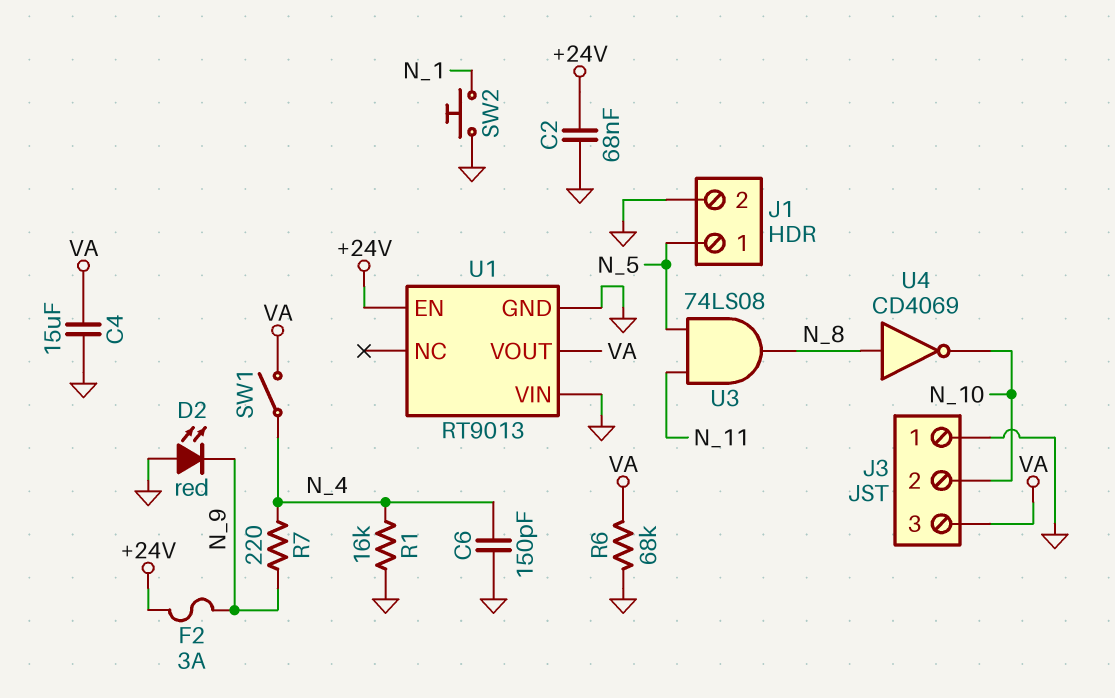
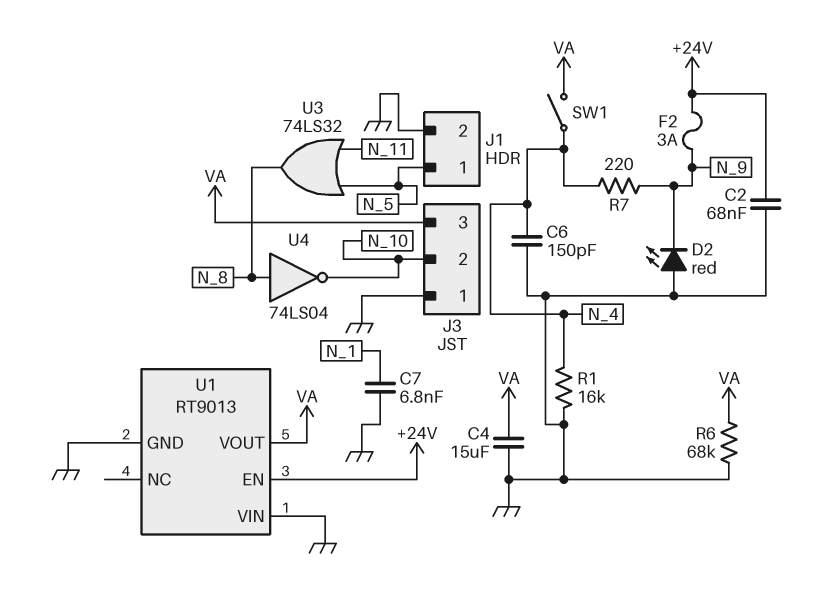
C7: none -> 6.8nF (GND, N_1)
SW2: button (GND, N_1) -> none
U3: AND 74LS08 (in N_5, in N_11, out N_8) -> OR 74LS32 (in N_5, in N_11, out N_8)
U4: NOT CD4069 (in N_8, out N_10) -> NOT 74LS04 (in N_8, out N_10)

